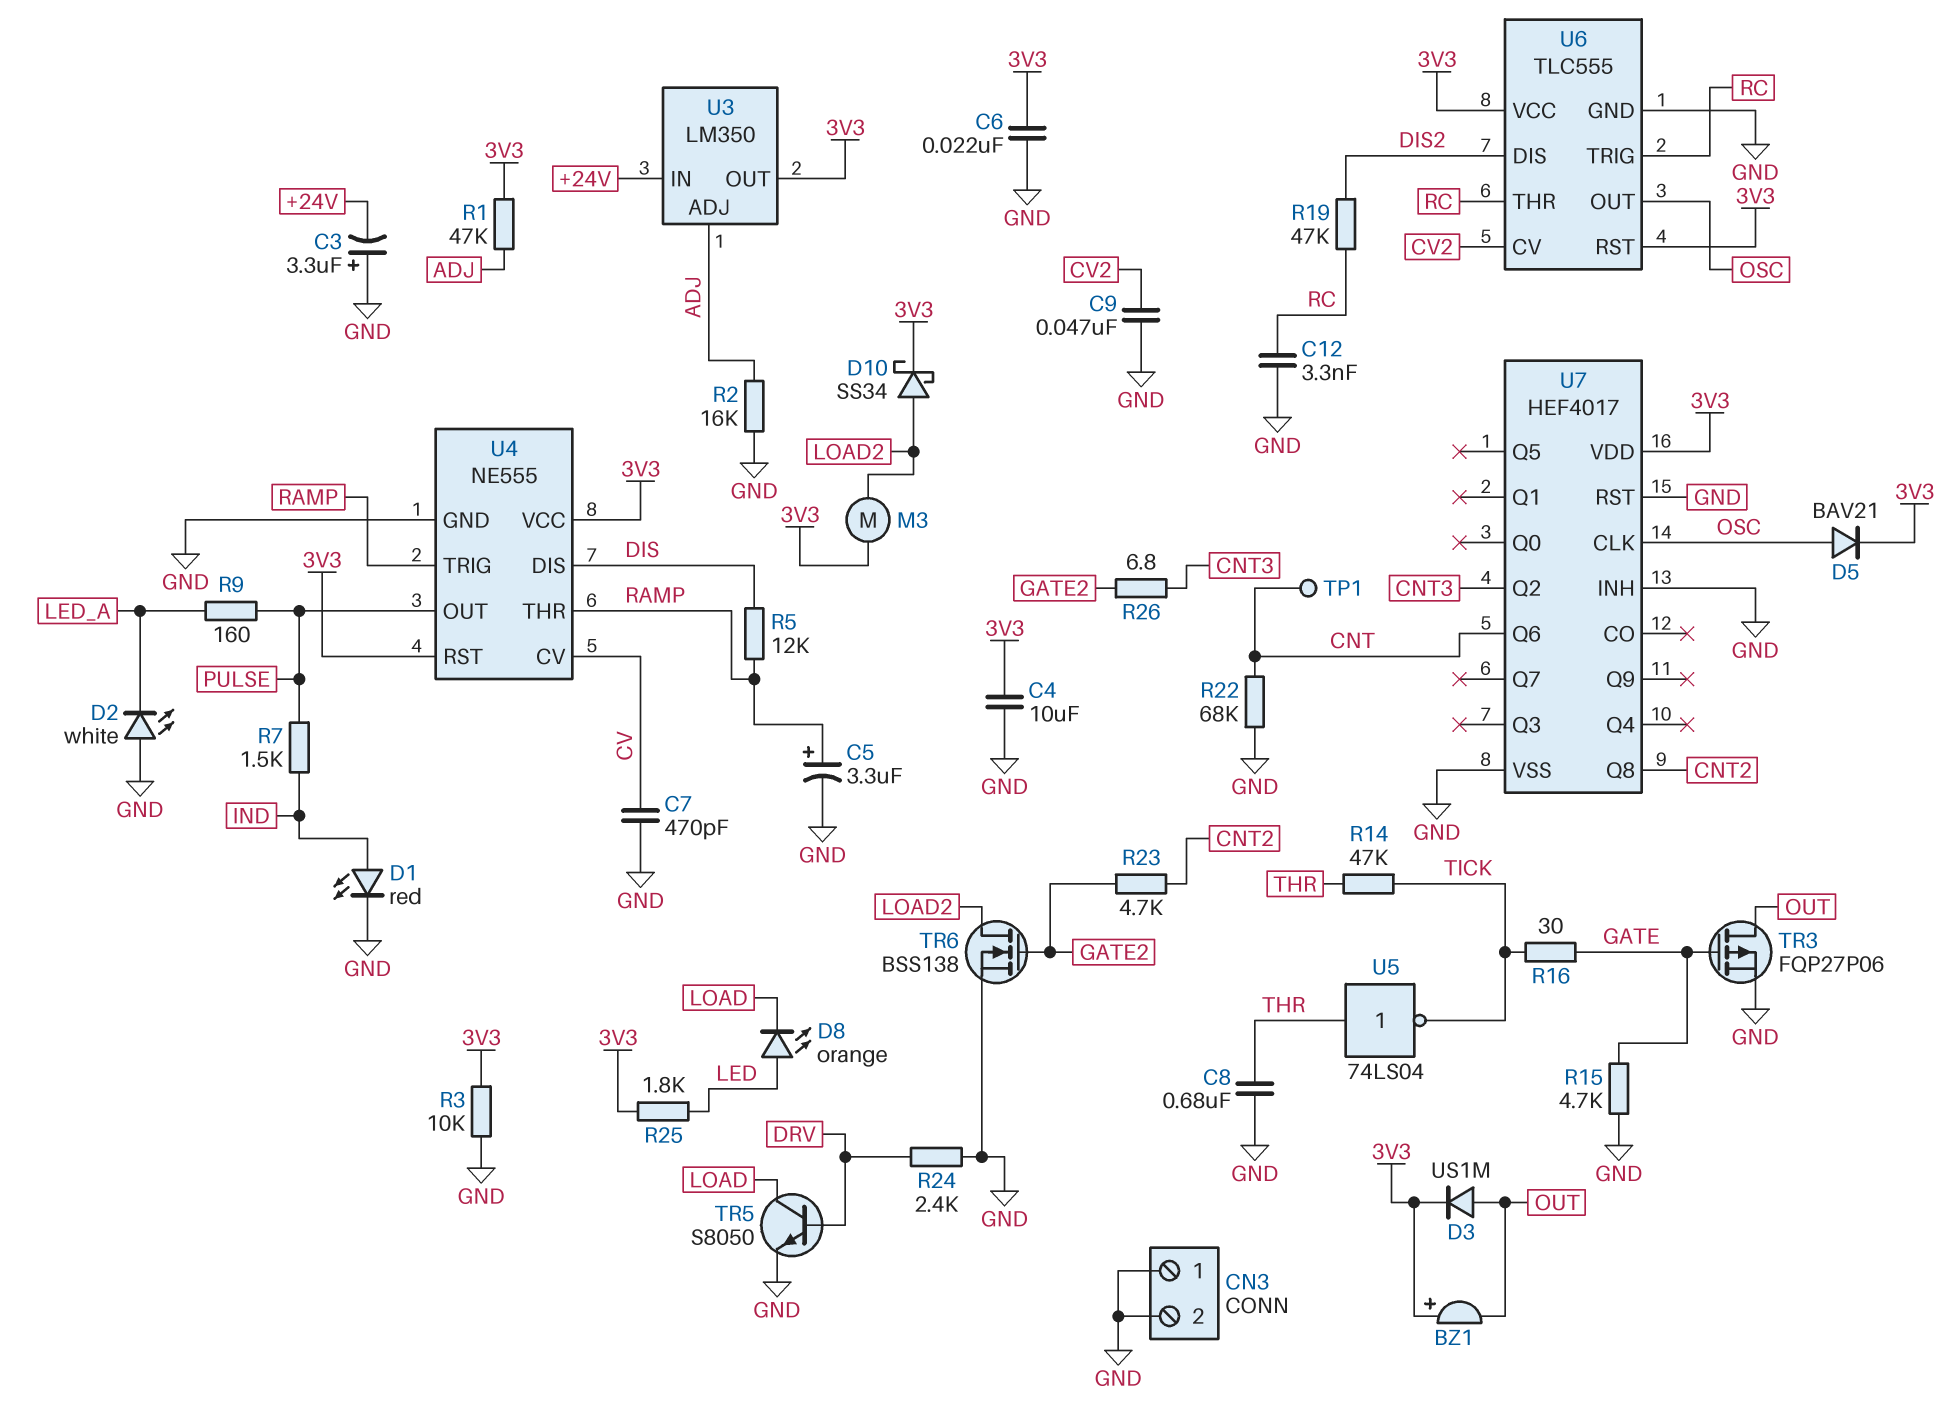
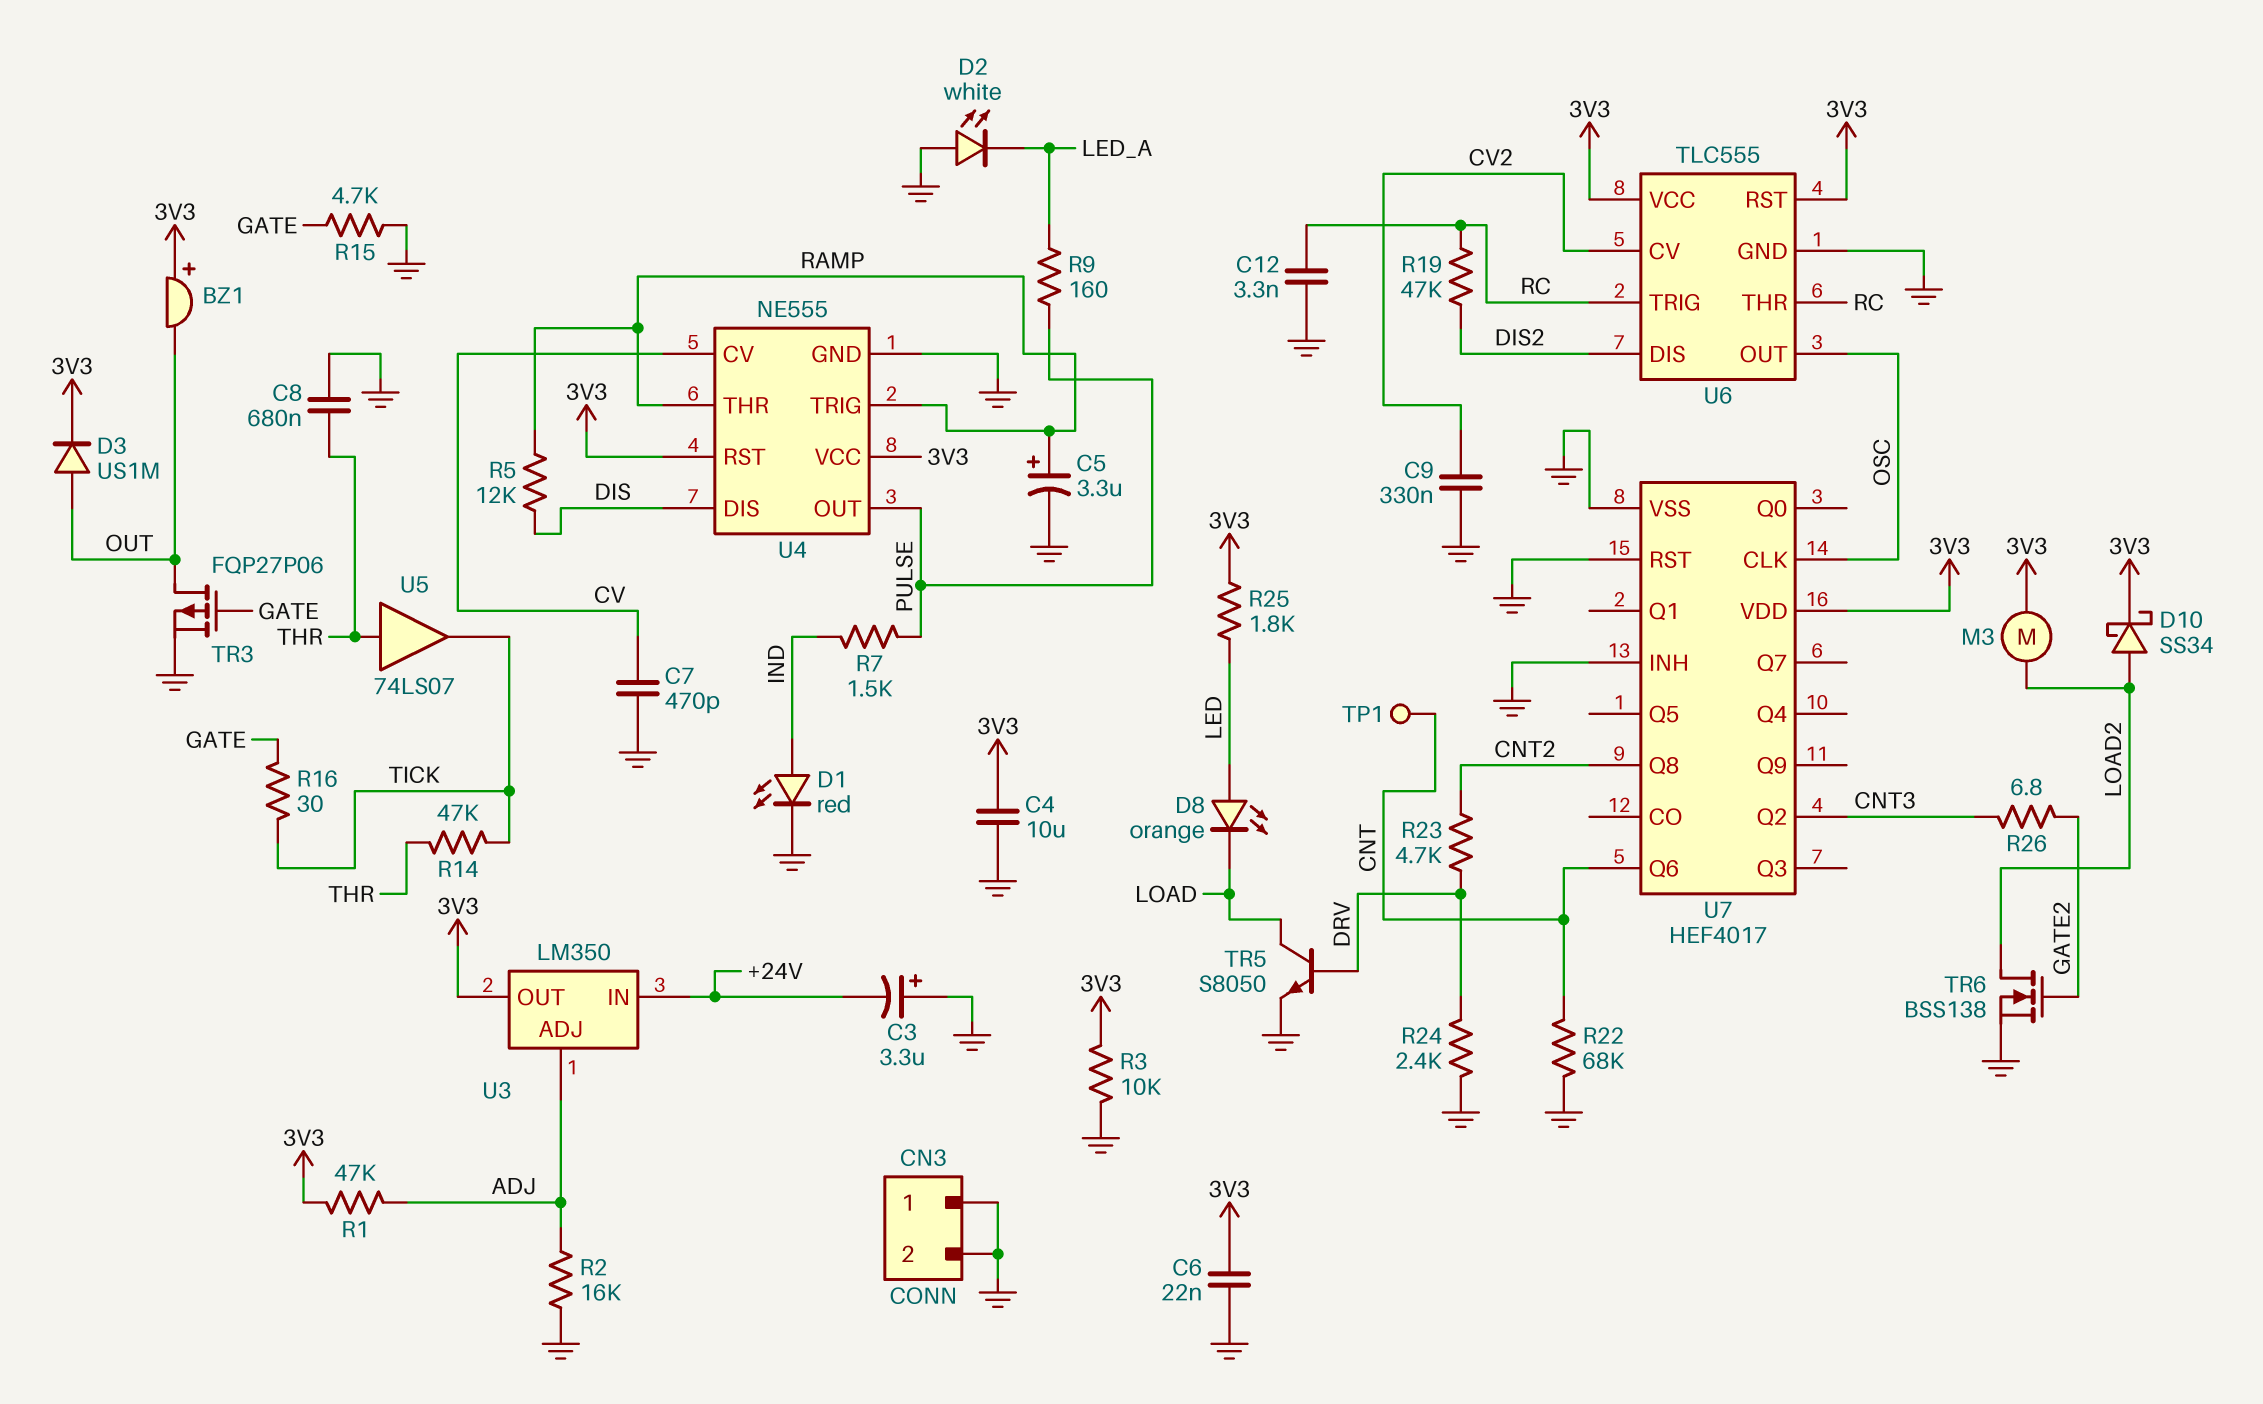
C9: 47nF (CV2, GND) -> 330nF (CV2, GND)
D5: diode BAV21 (A OSC, K 3V3) -> none
R23: 4.7k (CNT2, GATE2) -> 4.7k (CNT2, DRV)
U5: NOT 74LS04 (in THR, out TICK) -> buffer 74LS07 (in THR, out TICK)

